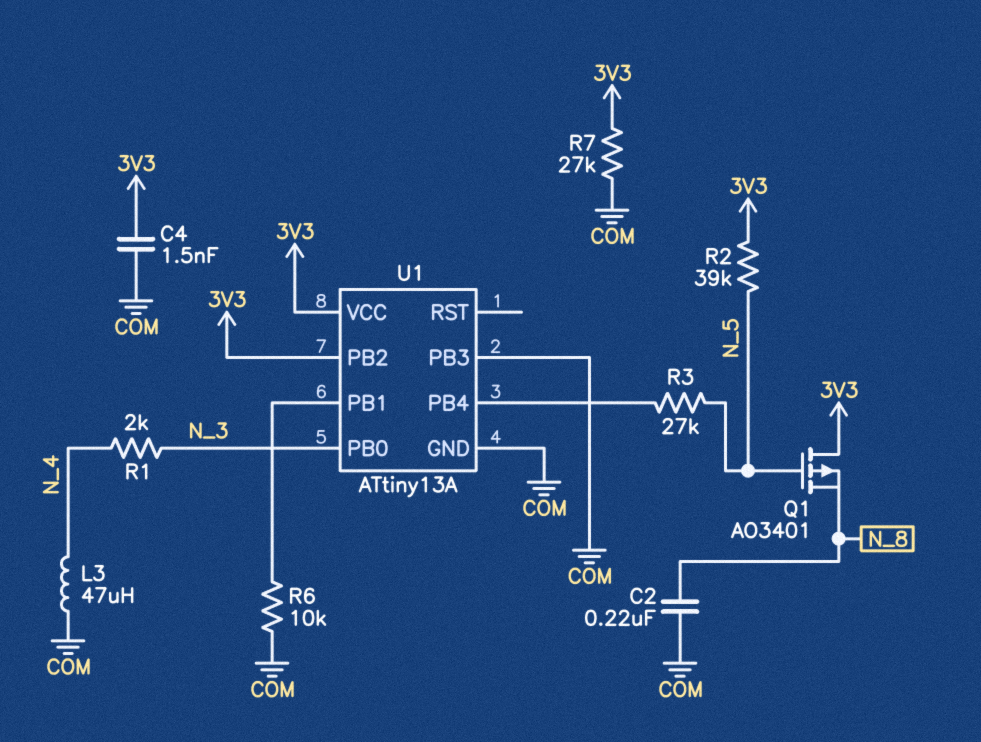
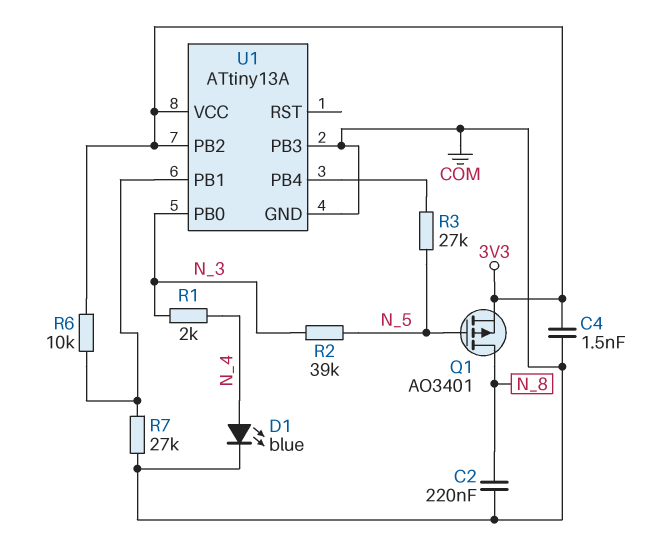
D1: none -> LED blue (A N_4, K COM)
L3: 47uH (COM, N_4) -> none
Q1: PMOS AO3401 (G N_5, D 3V3, S N_8) -> PMOS AO3401 (G N_5, D N_8, S 3V3)
R2: 39k (3V3, N_5) -> 39k (N_3, N_5)
R6: 10k (COM, U1/PB1) -> 10k (3V3, U1/PB1)
R7: 27k (3V3, COM) -> 27k (COM, U1/PB1)

